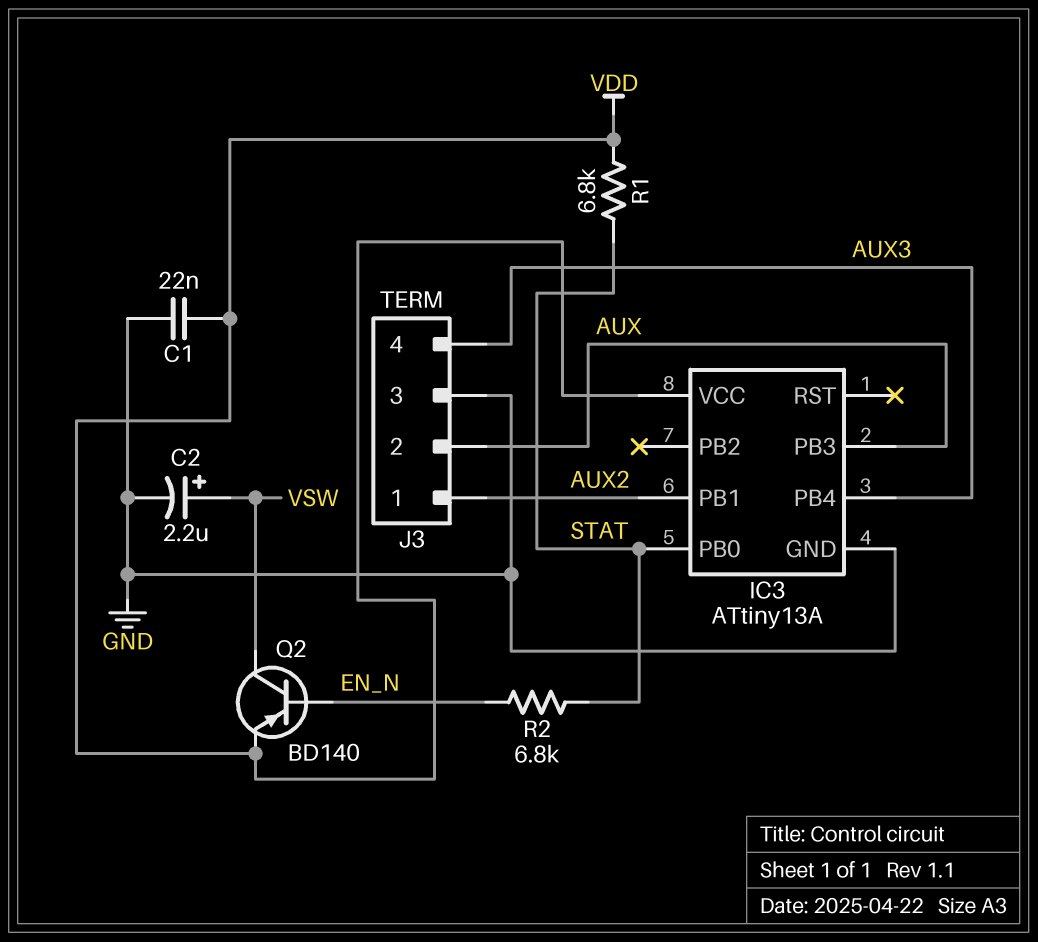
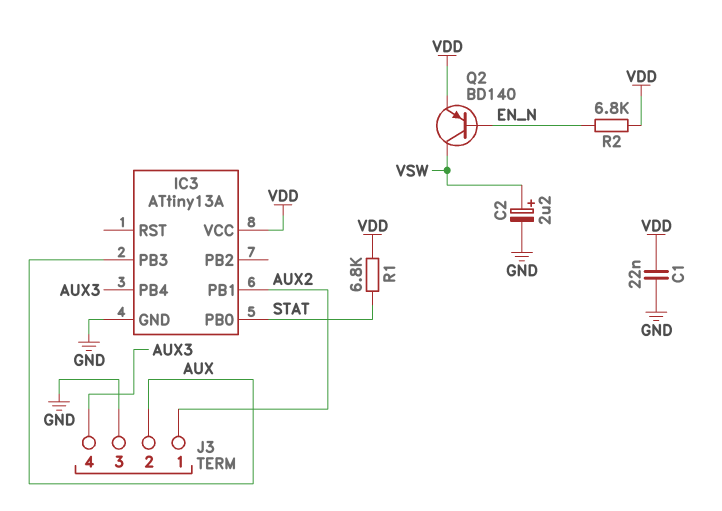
R2: 6.8k (EN_N, STAT) -> 6.8k (EN_N, VDD)

